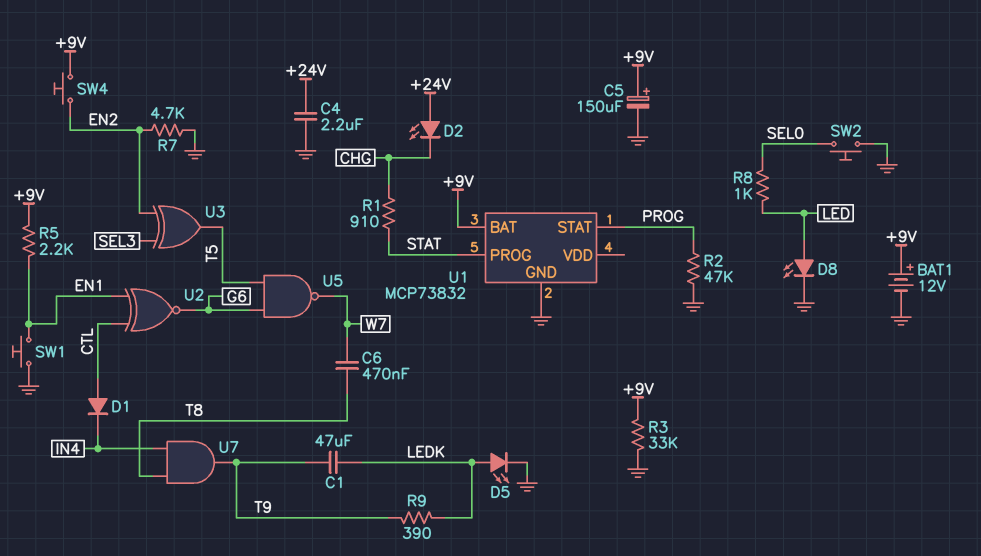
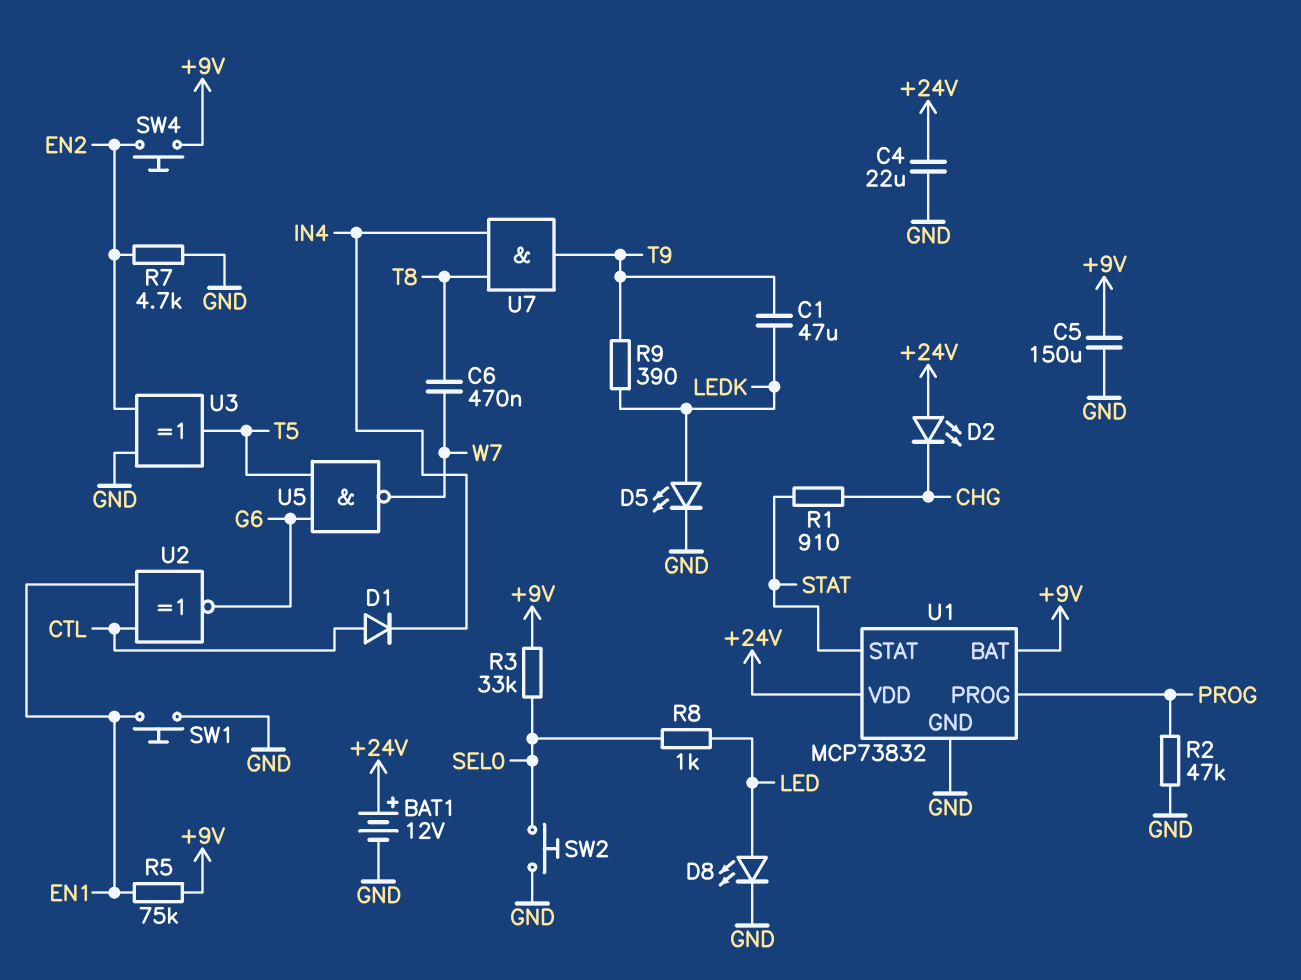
BAT1: 12V (plus +9V, minus GND) -> 12V (plus +24V, minus GND)
C4: 2.2uF (+24V, GND) -> 22uF (+24V, GND)
C5: 150uF (plus +9V, minus GND) -> 150uF (+9V, GND)
R3: 33k (+9V, GND) -> 33k (+9V, SEL0)
R5: 2.2k (+9V, EN1) -> 75k (+9V, EN1)
U1 pin PROG: STAT -> PROG
U1 pin STAT: PROG -> STAT
U1 pin VDD: none -> +24V
U3: XOR (in EN2, in SEL3, out T5) -> XOR (in EN2, in GND, out T5)

